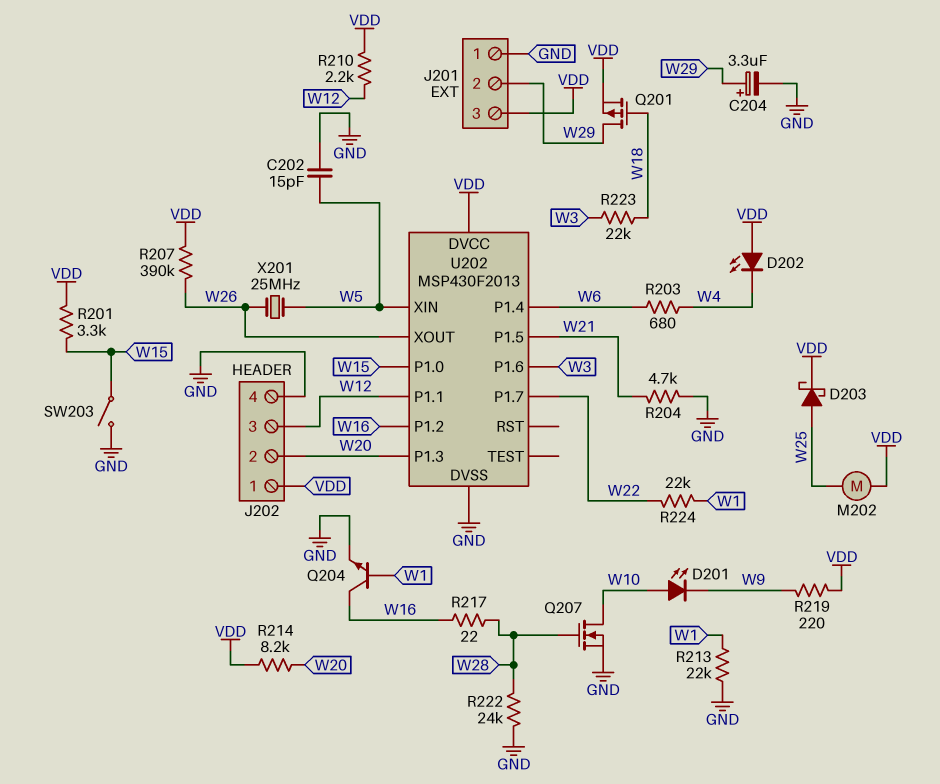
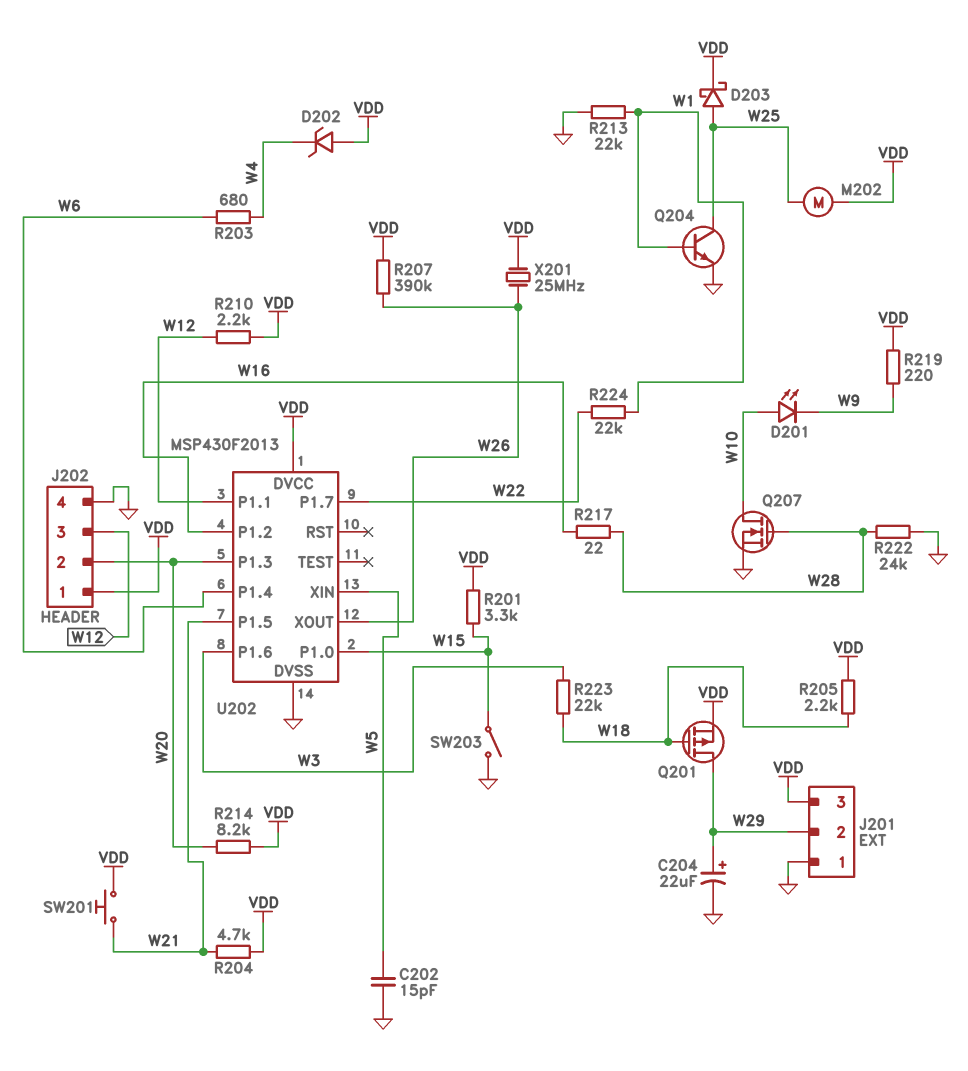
C204: 3.3uF (plus W29, minus GND) -> 22uF (plus W29, minus GND)
D202: LED (A VDD, K W4) -> zener (A VDD, K W4)
Q204: NPN (B W1, C W16, E GND) -> NPN (B W1, C W25, E GND)
R204: 4.7k (GND, W21) -> 4.7k (VDD, W21)
R205: none -> 2.2k (VDD, W18)
SW201: none -> button (VDD, W21)
X201: 25MHz (W5, W26) -> 25MHz (VDD, W26)

